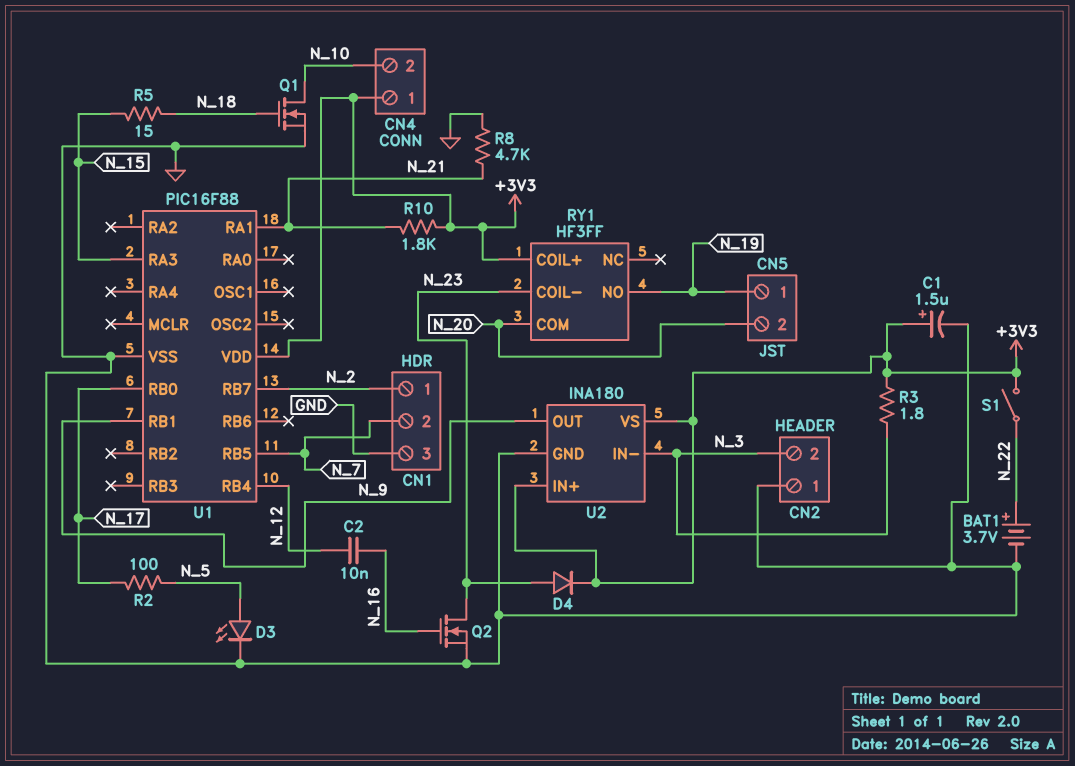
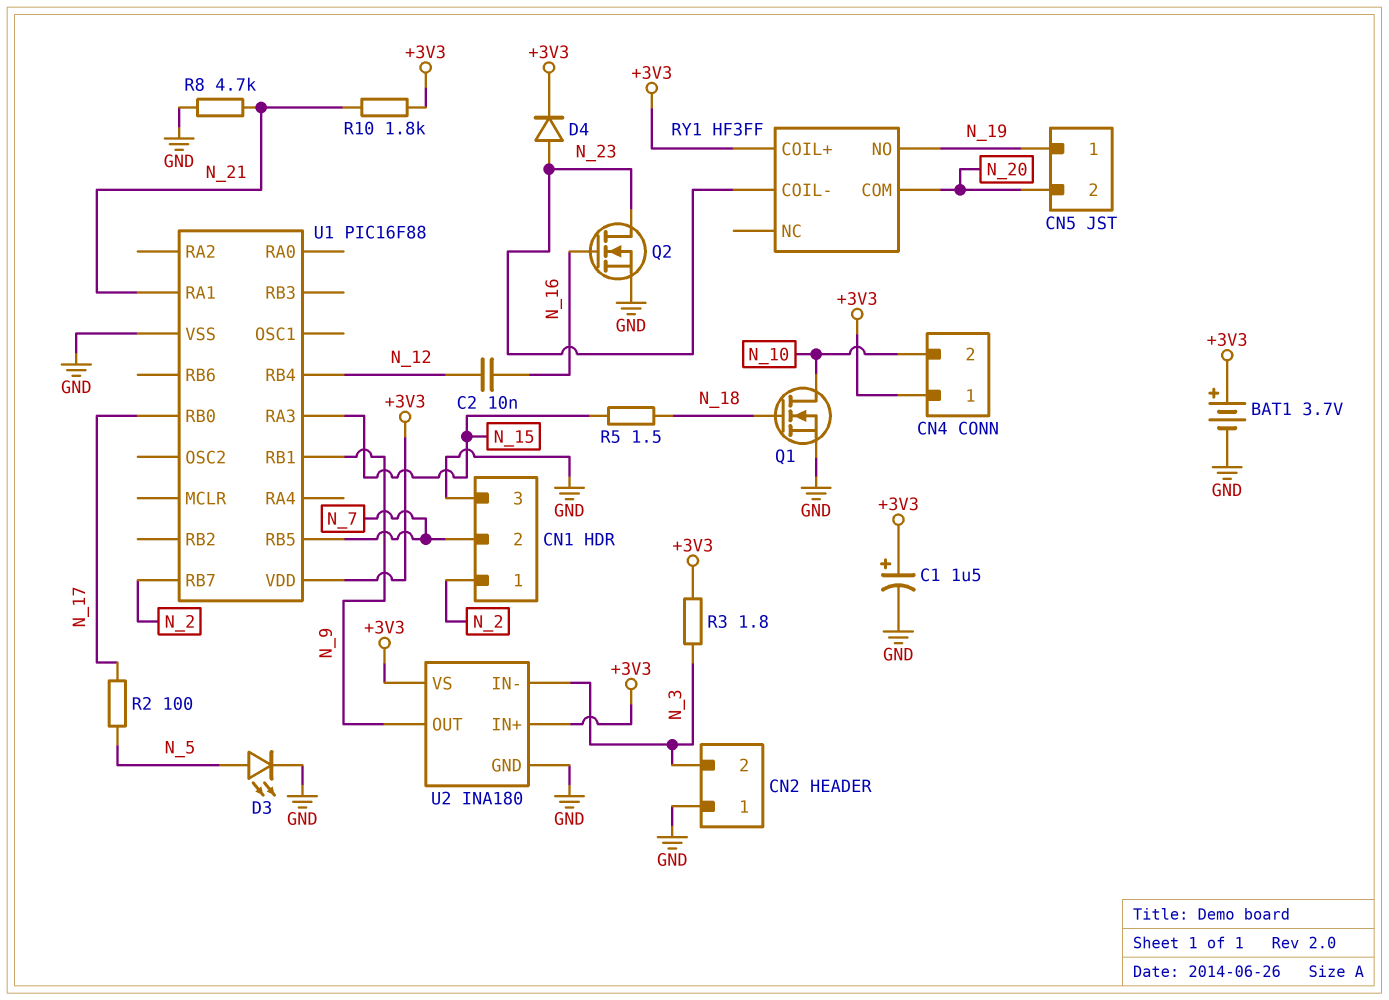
BAT1: 3.7V (plus N_22, minus GND) -> 3.7V (plus +3V3, minus GND)
R5: 15 (N_15, N_18) -> 1.5 (N_15, N_18)
S1: switch (+3V3, N_22) -> none

